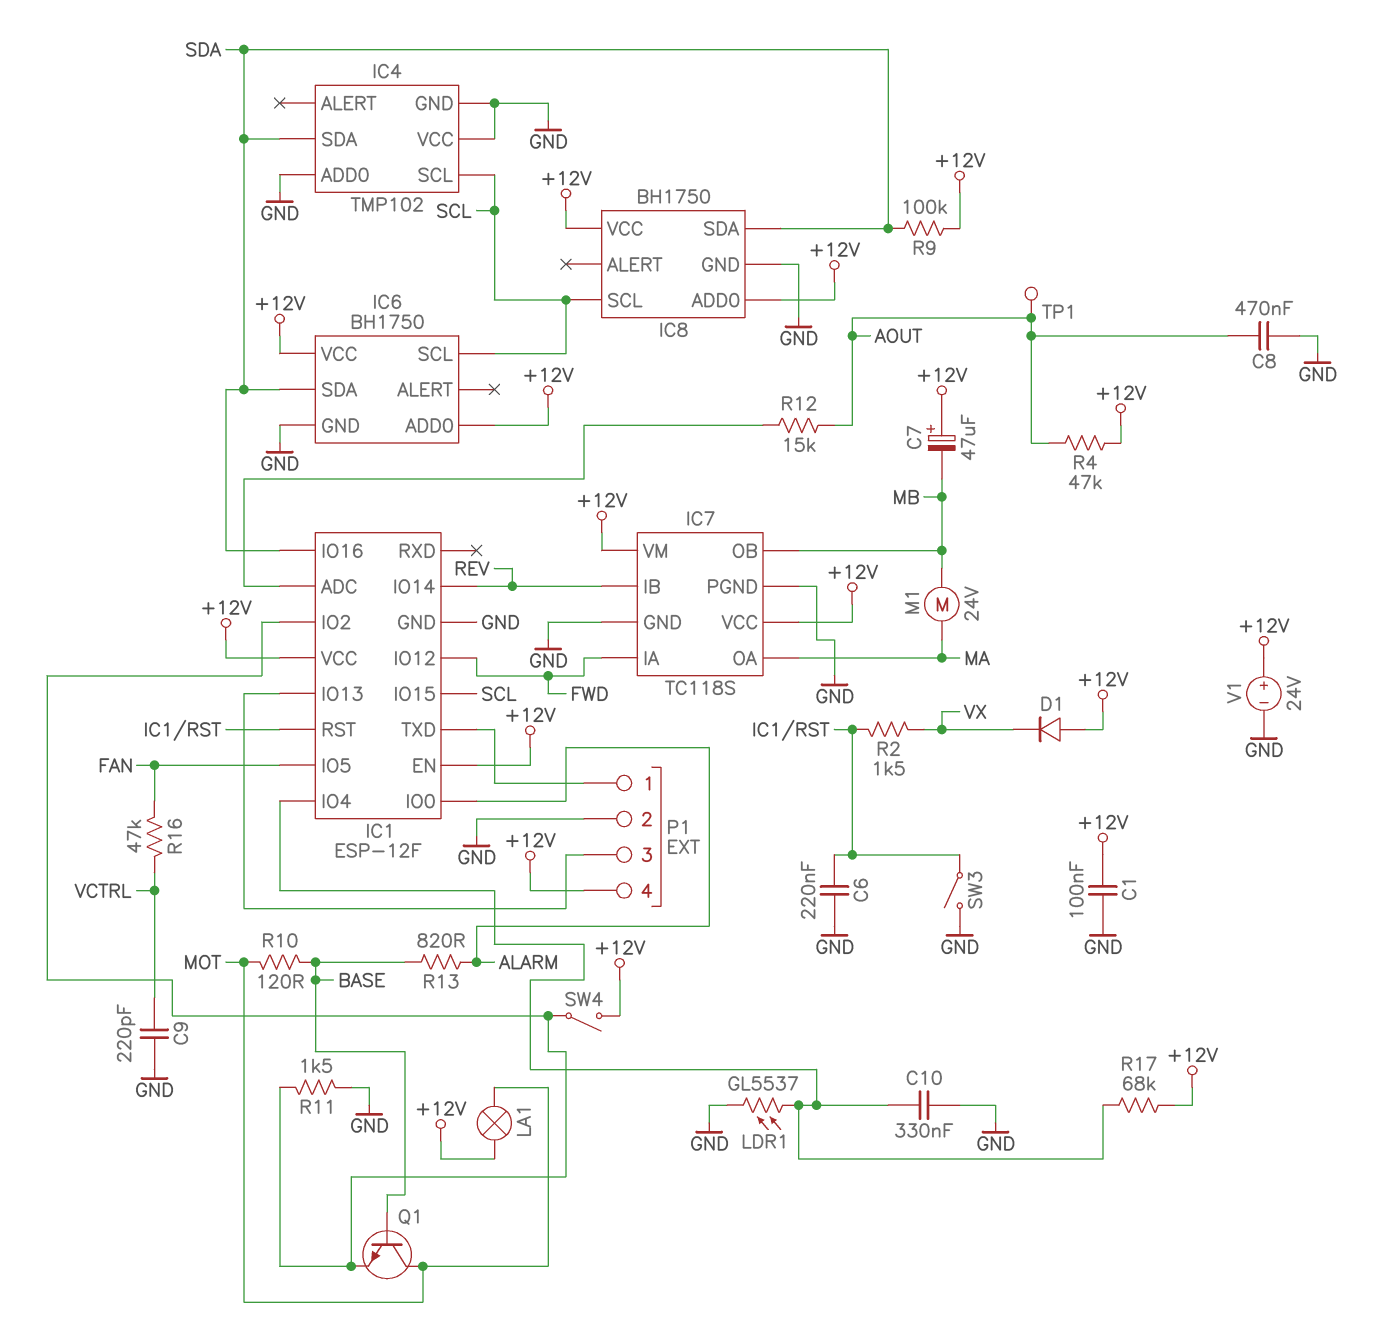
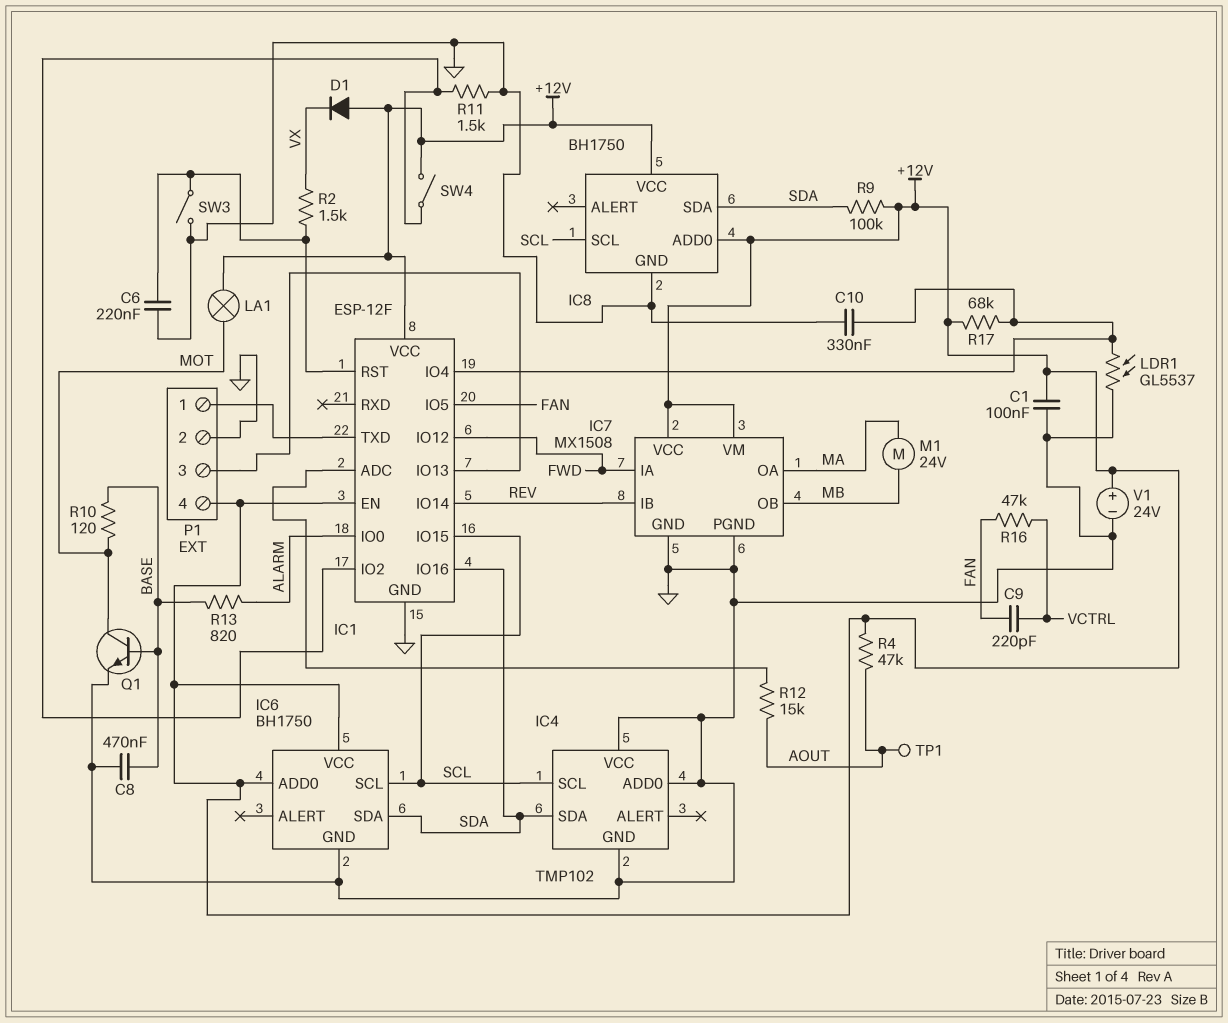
C7: 47uF (plus +12V, minus MB) -> none
C8: 470nF (AOUT, GND) -> 470nF (BASE, GND)
C9: 220pF (GND, VCTRL) -> 220pF (FAN, VCTRL)
IC7: TC118S -> MX1508
Q1: NPN (B BASE, C MOT, E IC1/IO2) -> NPN (B BASE, C MOT, E GND)

